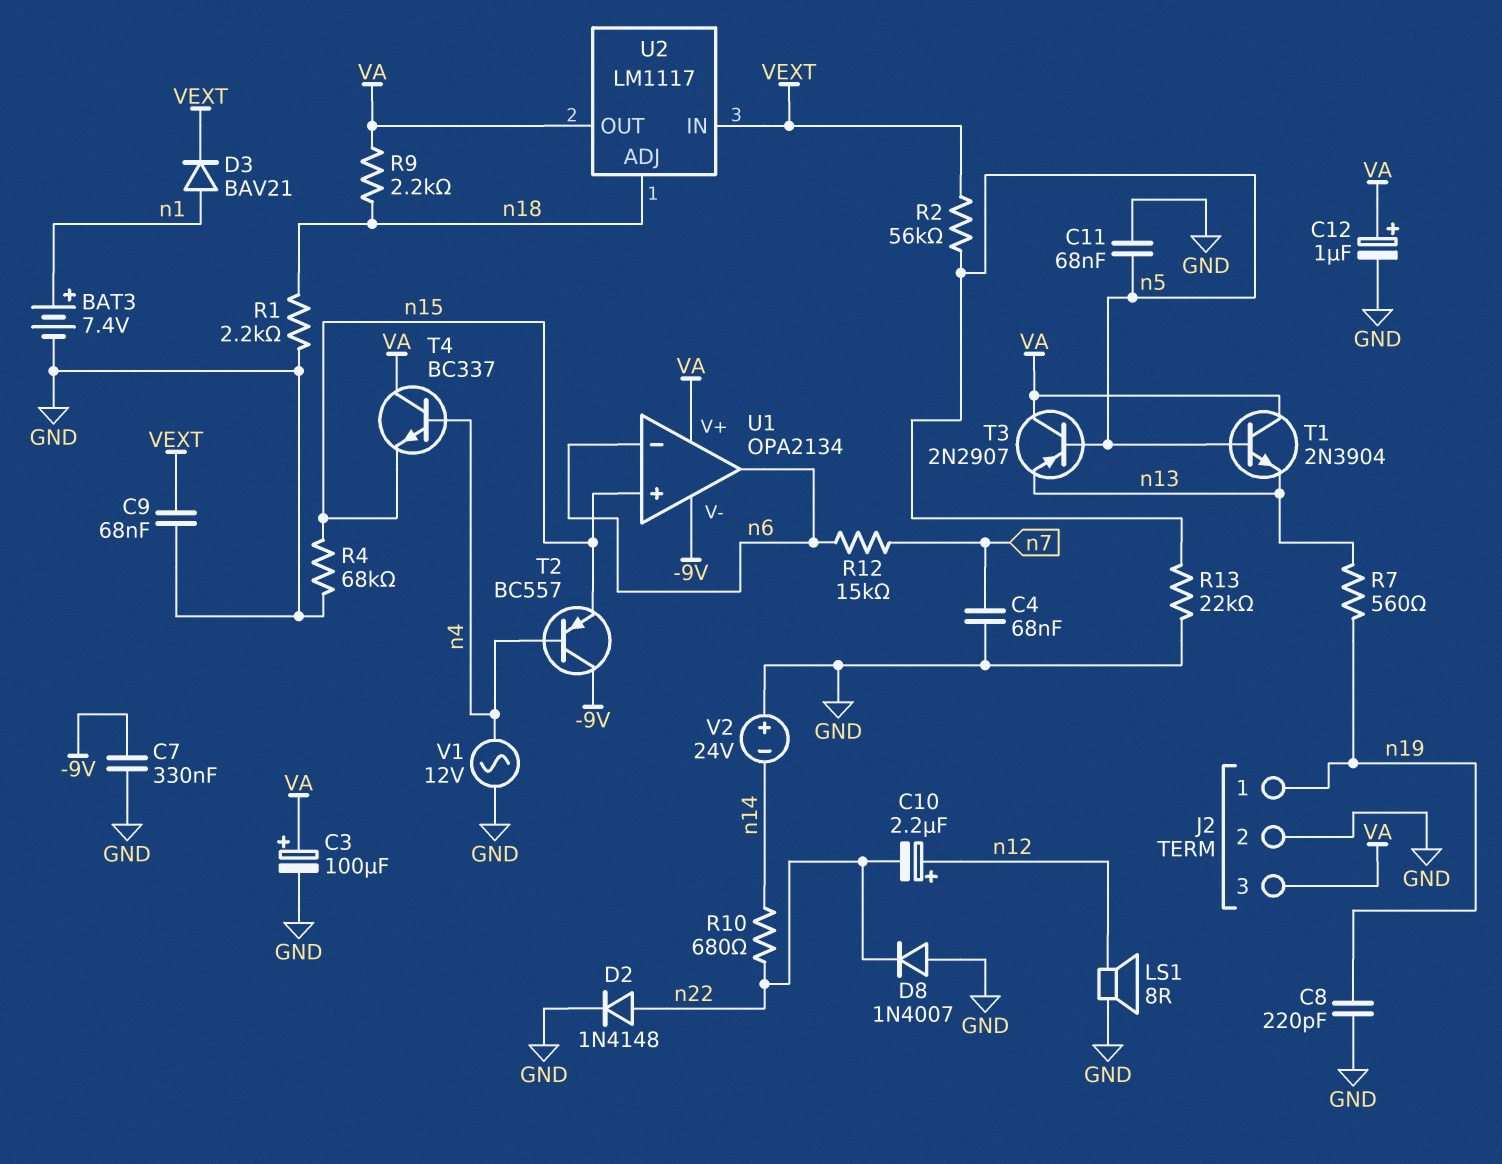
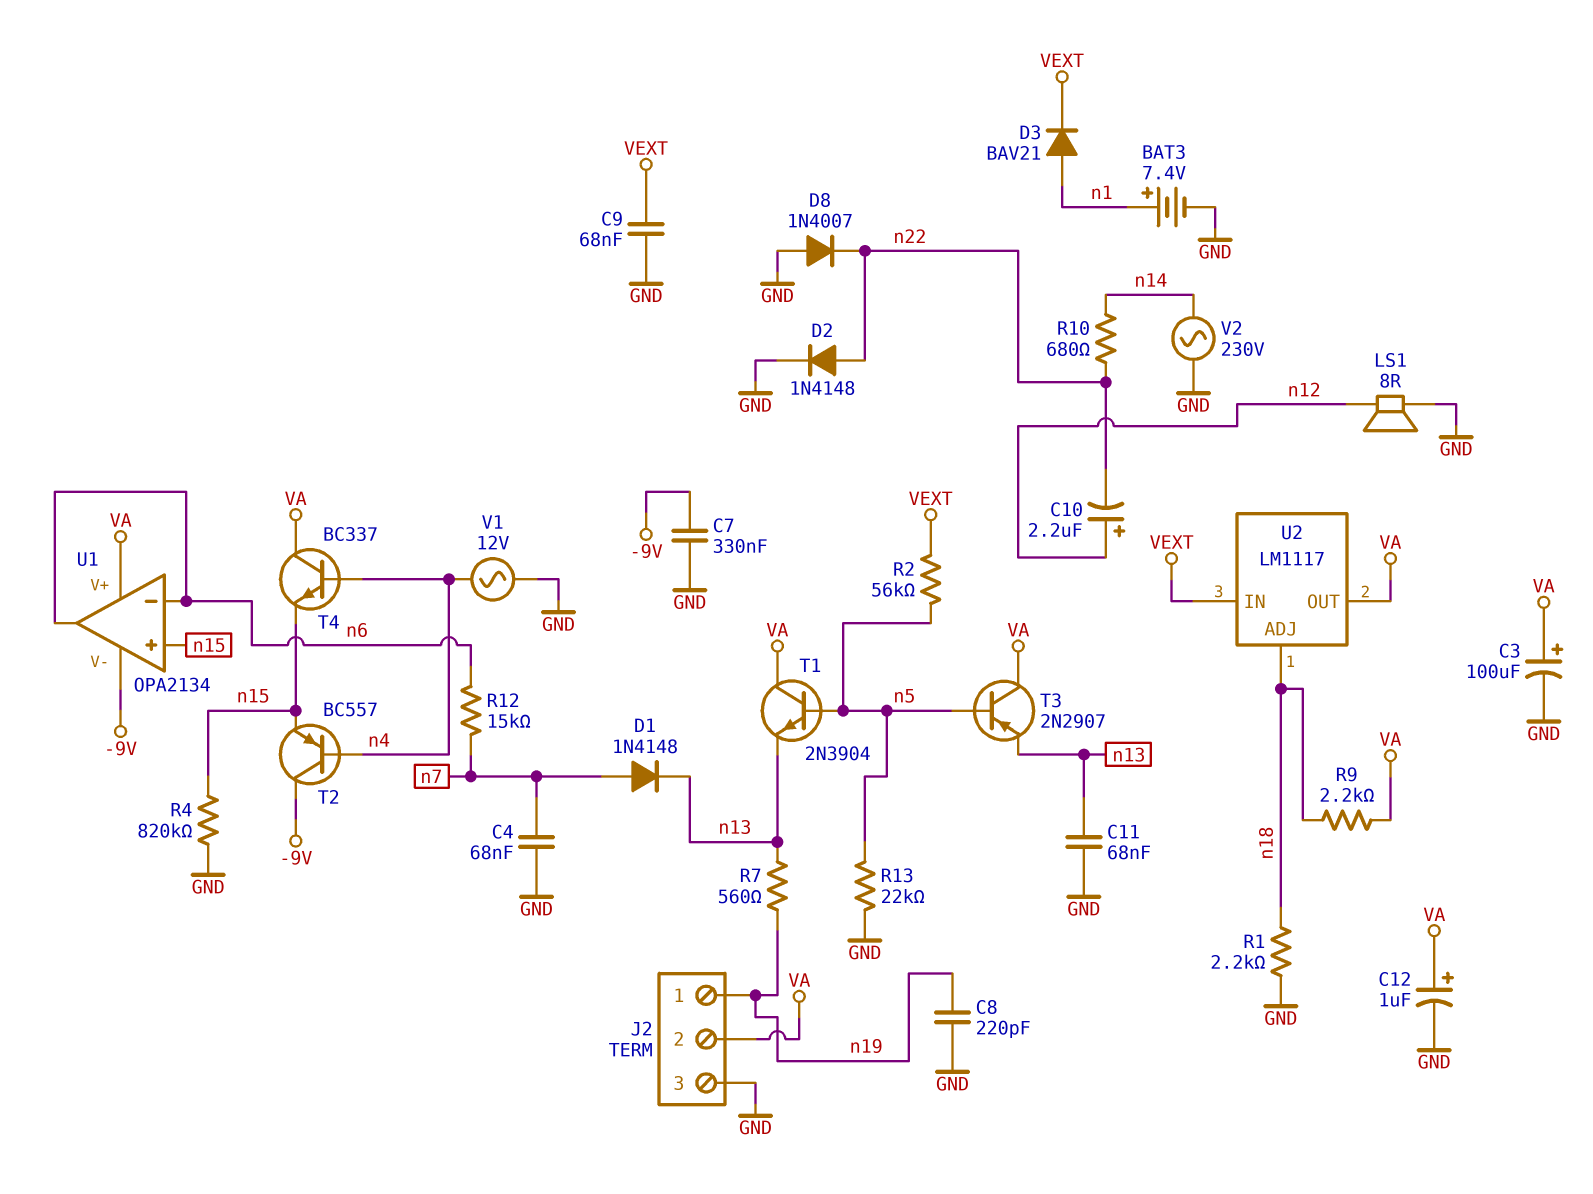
C11: 68nF (GND, n5) -> 68nF (GND, n13)
D1: none -> diode 1N4148 (A n7, K n13)
J2 pin 2: GND -> VA
J2 pin 3: VA -> GND
R4: 68k (GND, n15) -> 820k (GND, n15)
V2: 24V (plus GND, minus n14) -> AC 230V (GND, n14)

